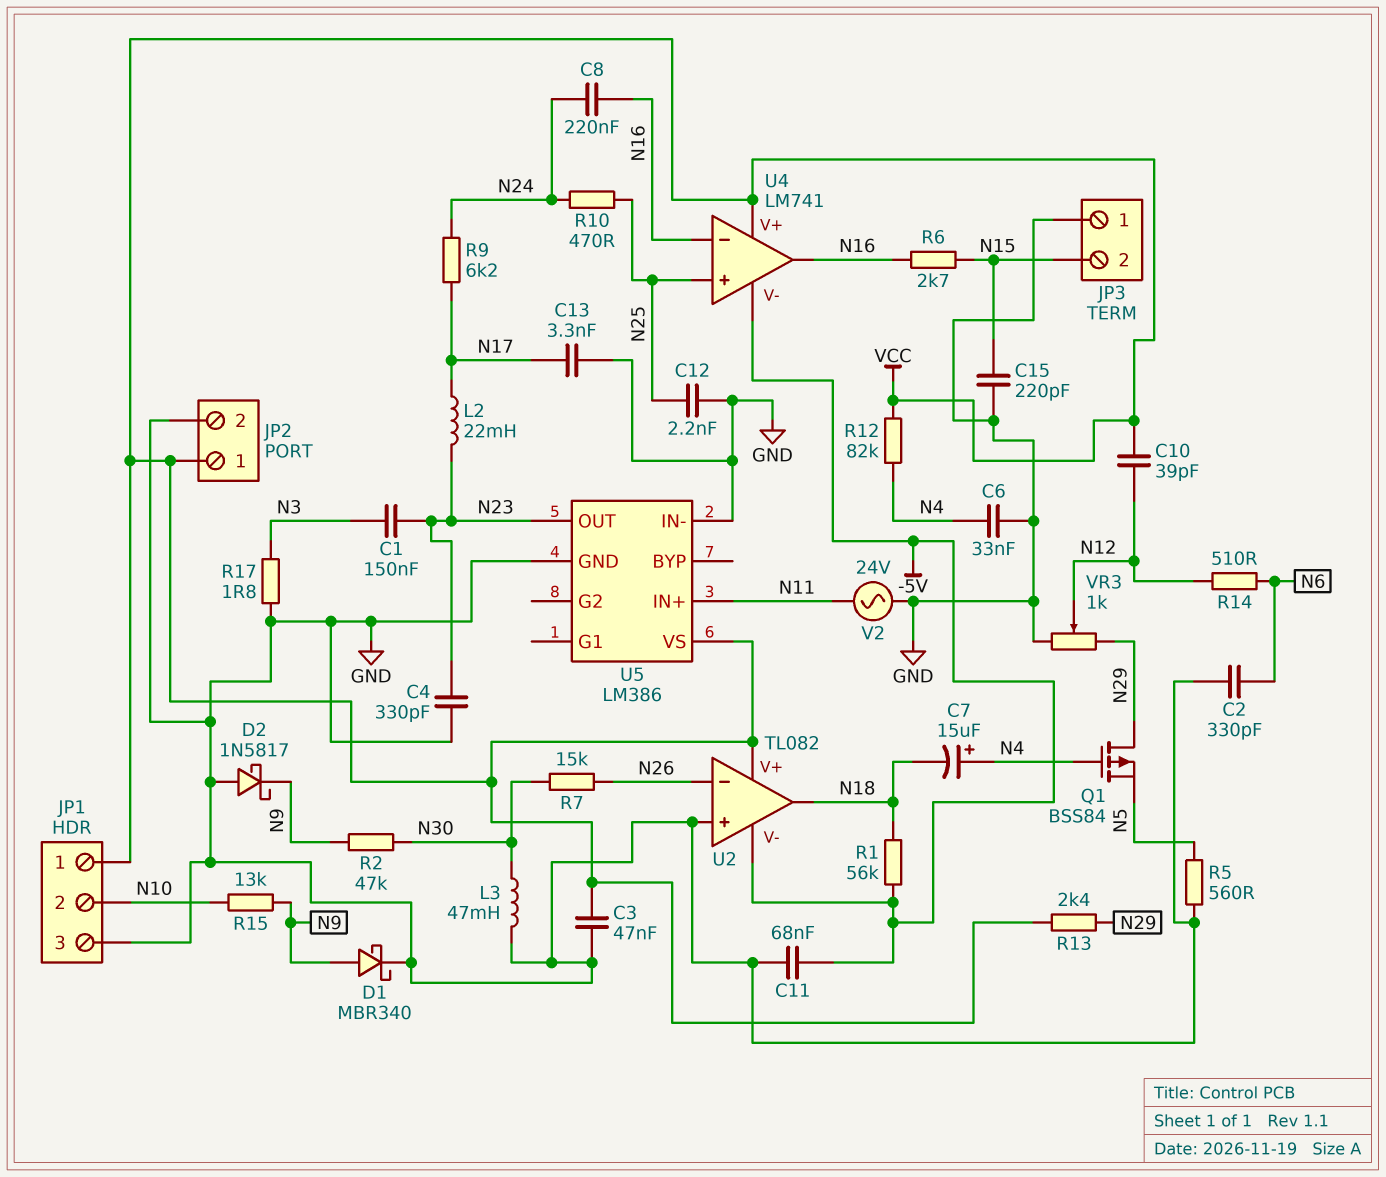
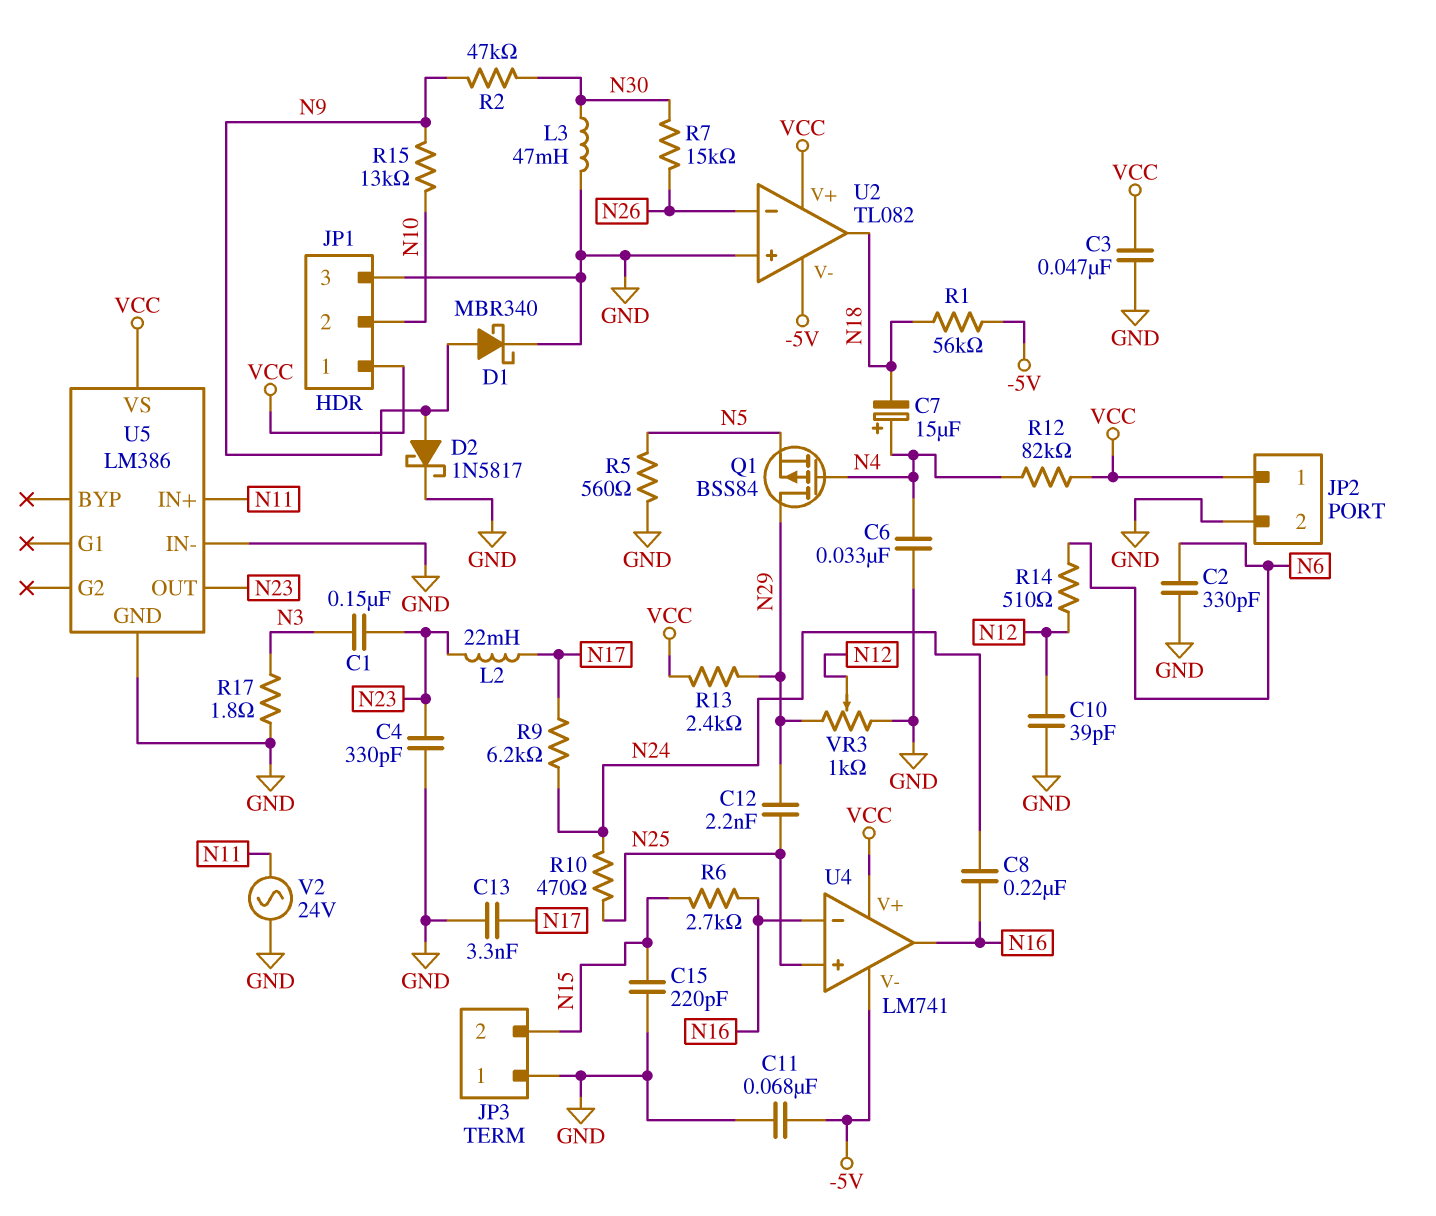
C10: 39pF (N12, VCC) -> 39pF (GND, N12)
C12: 2.2nF (GND, N25) -> 2.2nF (N25, N29)
D2: schottky 1N5817 (A GND, K N9) -> schottky 1N5817 (A N9, K GND)

